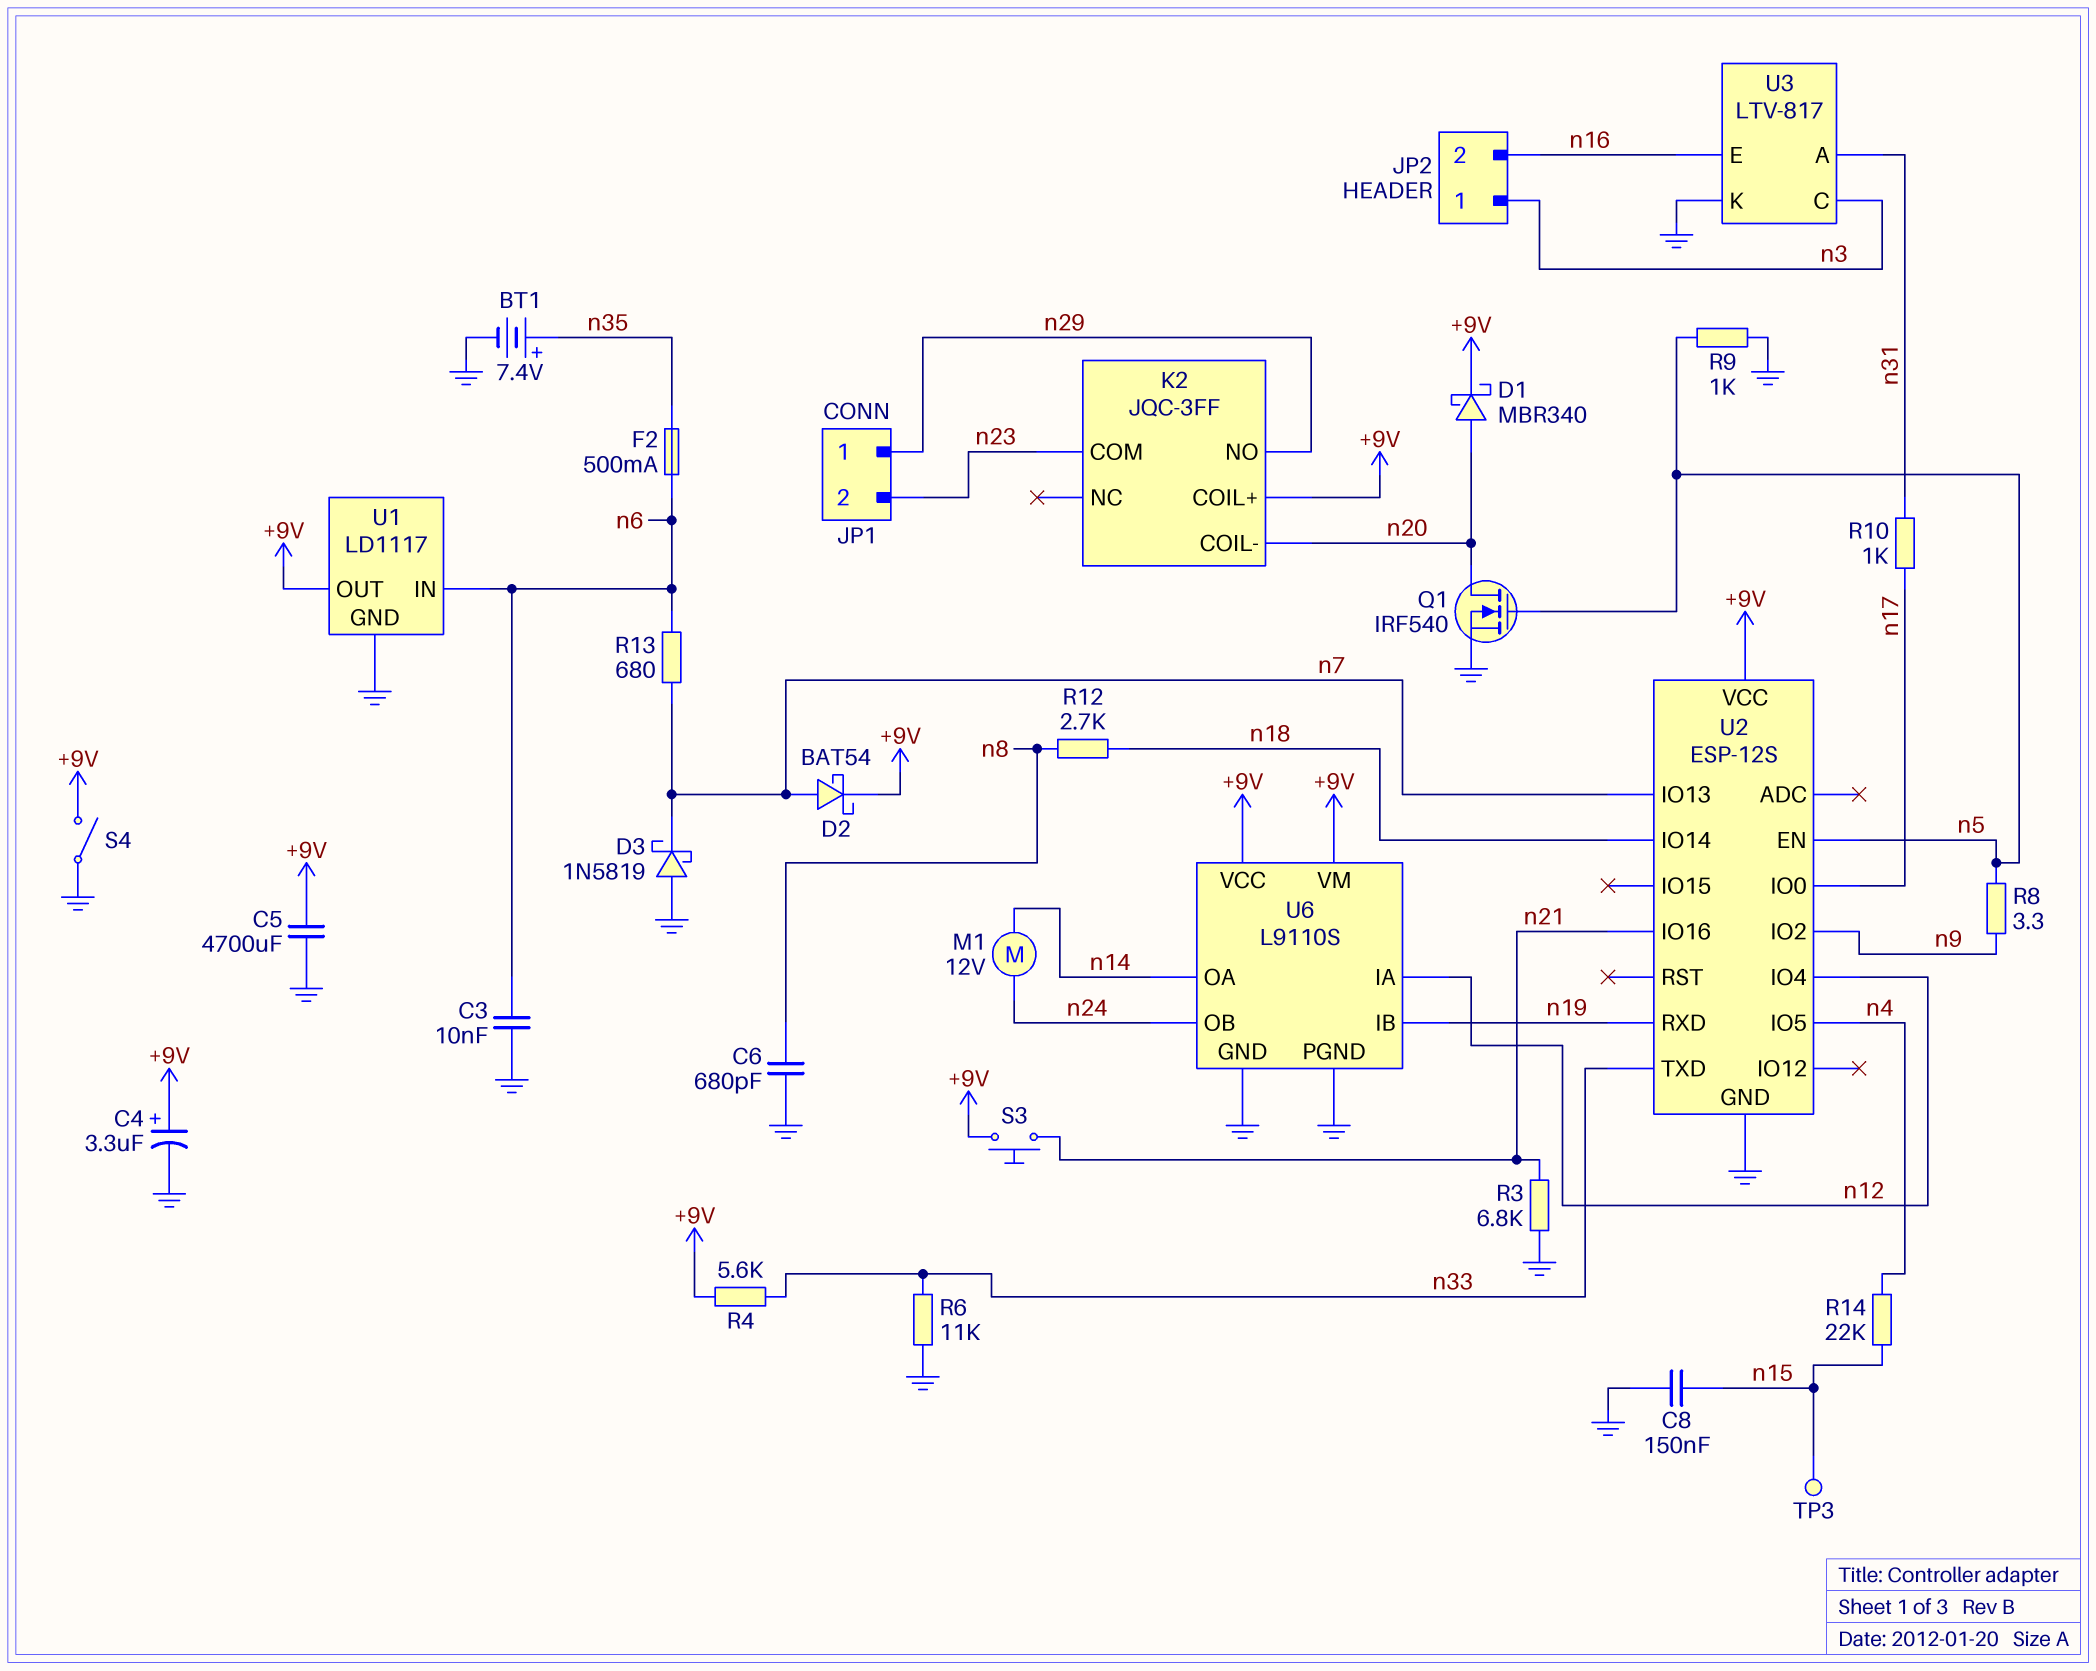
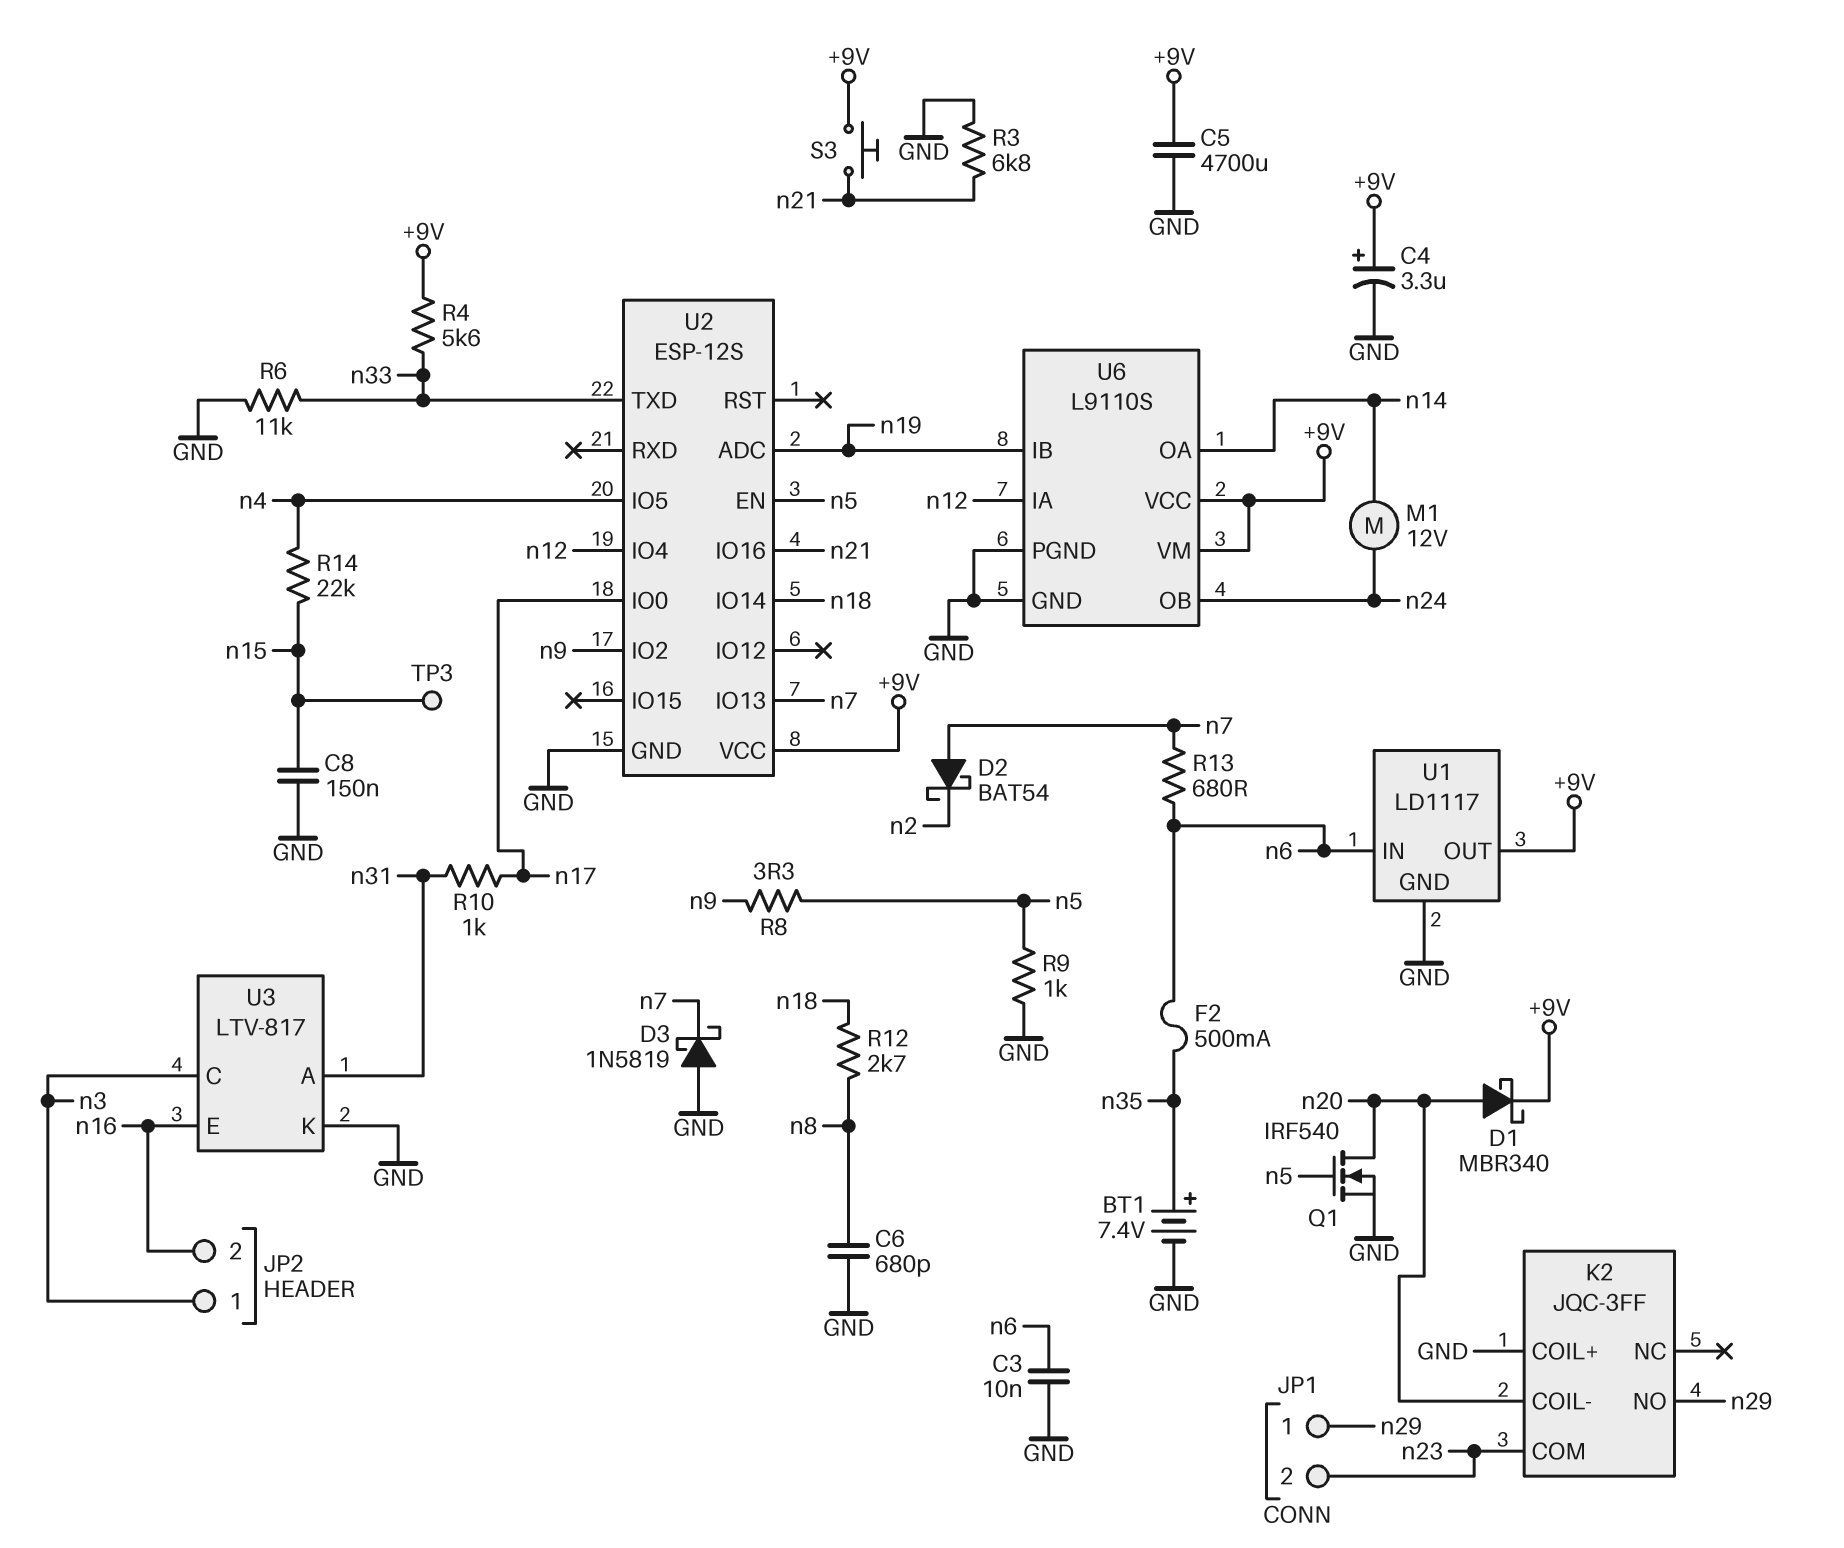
D2: schottky BAT54 (A n7, K +9V) -> schottky BAT54 (A n7, K n2)
K2 pin COIL+: +9V -> GND
S4: switch (+9V, GND) -> none
U2 pin ADC: none -> n19
U2 pin RXD: n19 -> none

